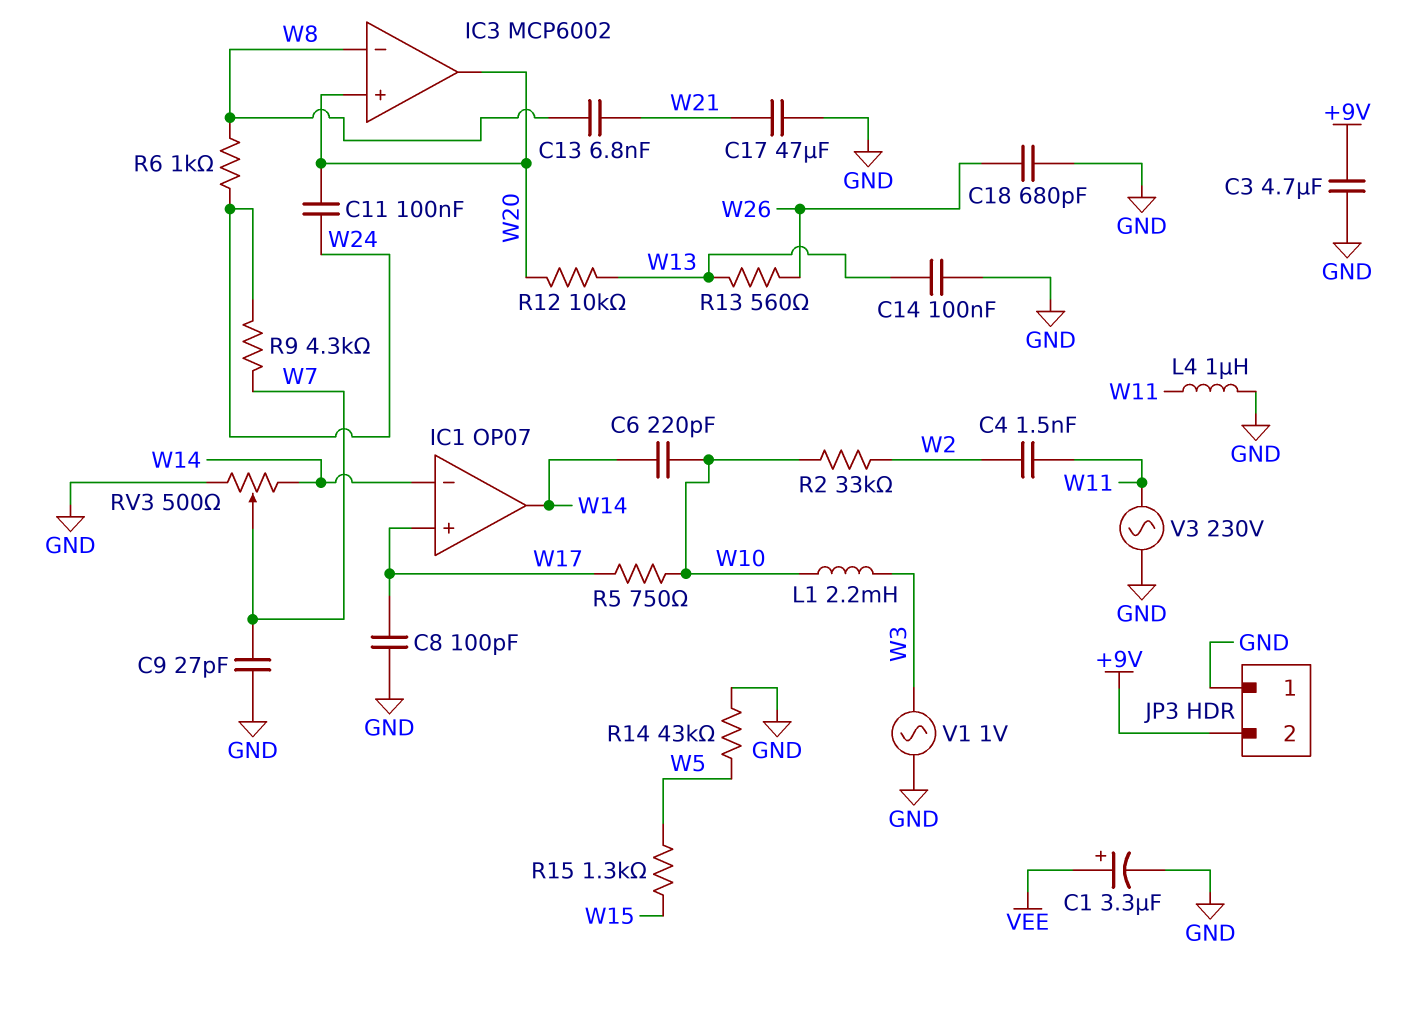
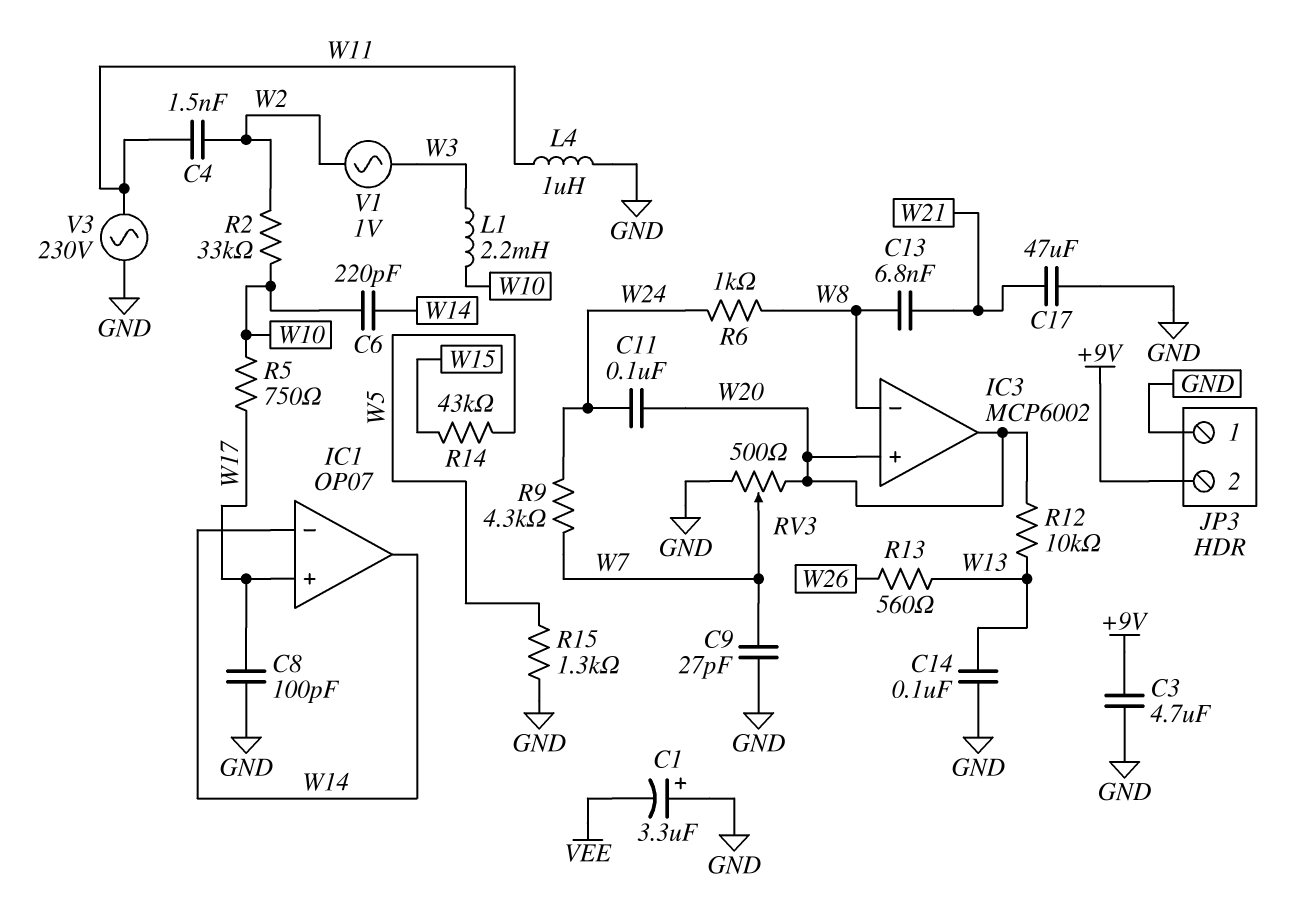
C1: 3.3uF (plus VEE, minus GND) -> 3.3uF (plus GND, minus VEE)
C18: 680pF (GND, W26) -> none
R14: 43k (GND, W5) -> 43k (W5, W15)
R15: 1.3k (W5, W15) -> 1.3k (GND, W5)
RV3: 500 (GND, W14, wiper W7) -> 500 (GND, W20, wiper W7)
V1: AC 1V (GND, W3) -> AC 1V (W2, W3)

